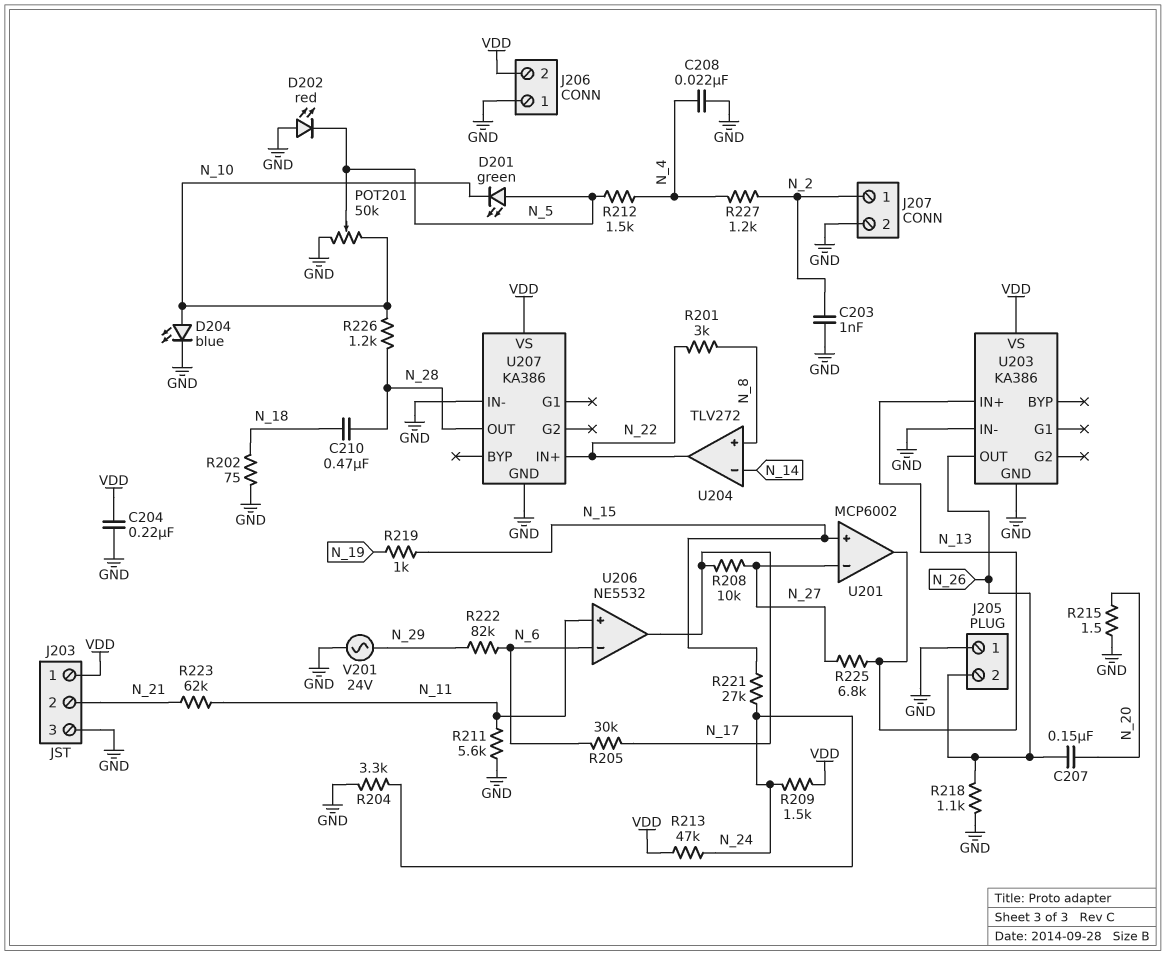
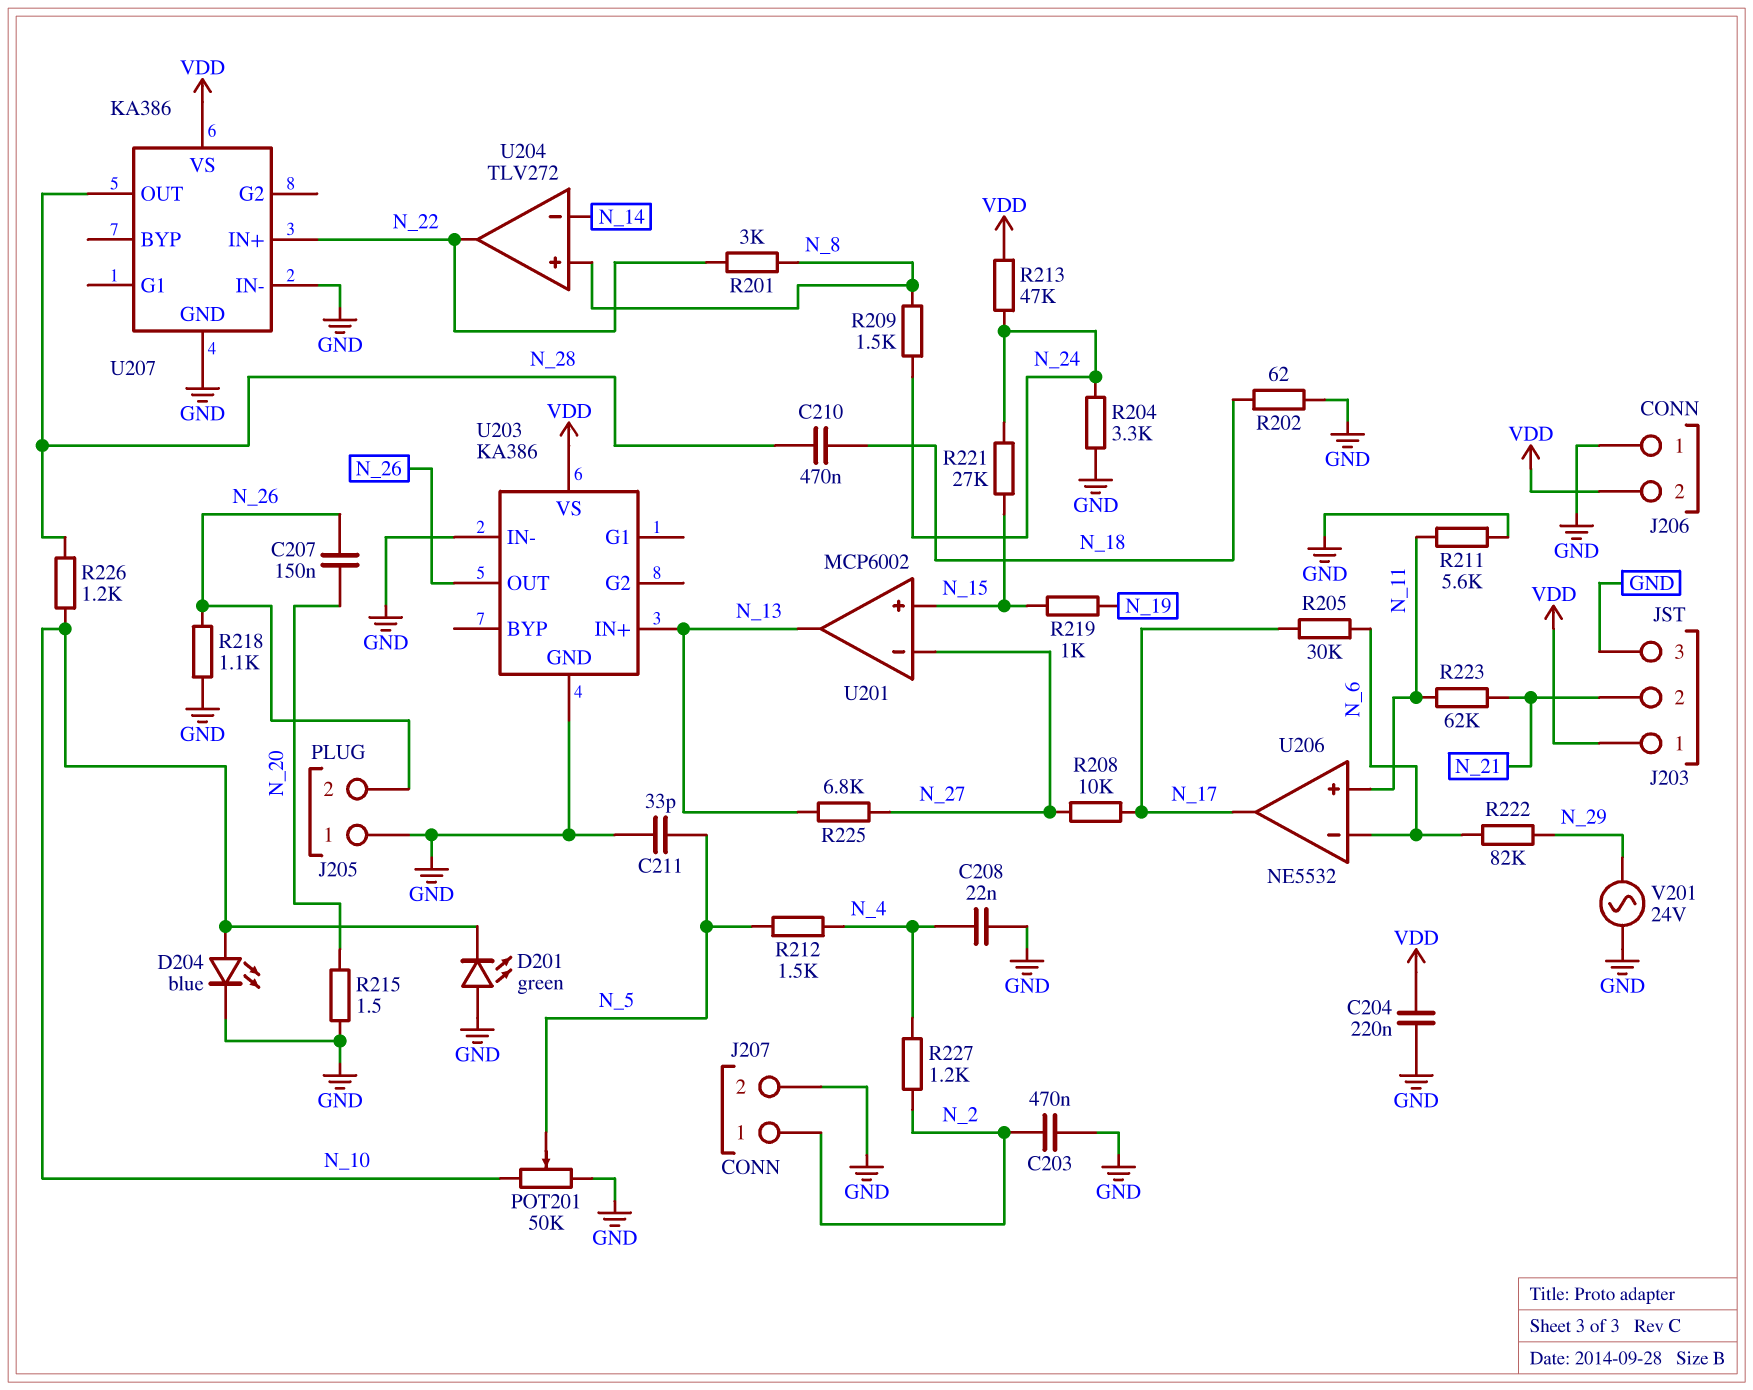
C203: 1nF (GND, N_2) -> 470nF (GND, N_2)
C211: none -> 33pF (GND, N_5)
D201: LED green (A N_5, K N_10) -> LED green (A GND, K N_10)
D202: LED red (A GND, K N_5) -> none
R202: 75 (GND, N_18) -> 62 (GND, N_18)
R209: 1.5k (N_24, VDD) -> 1.5k (N_8, N_24)

